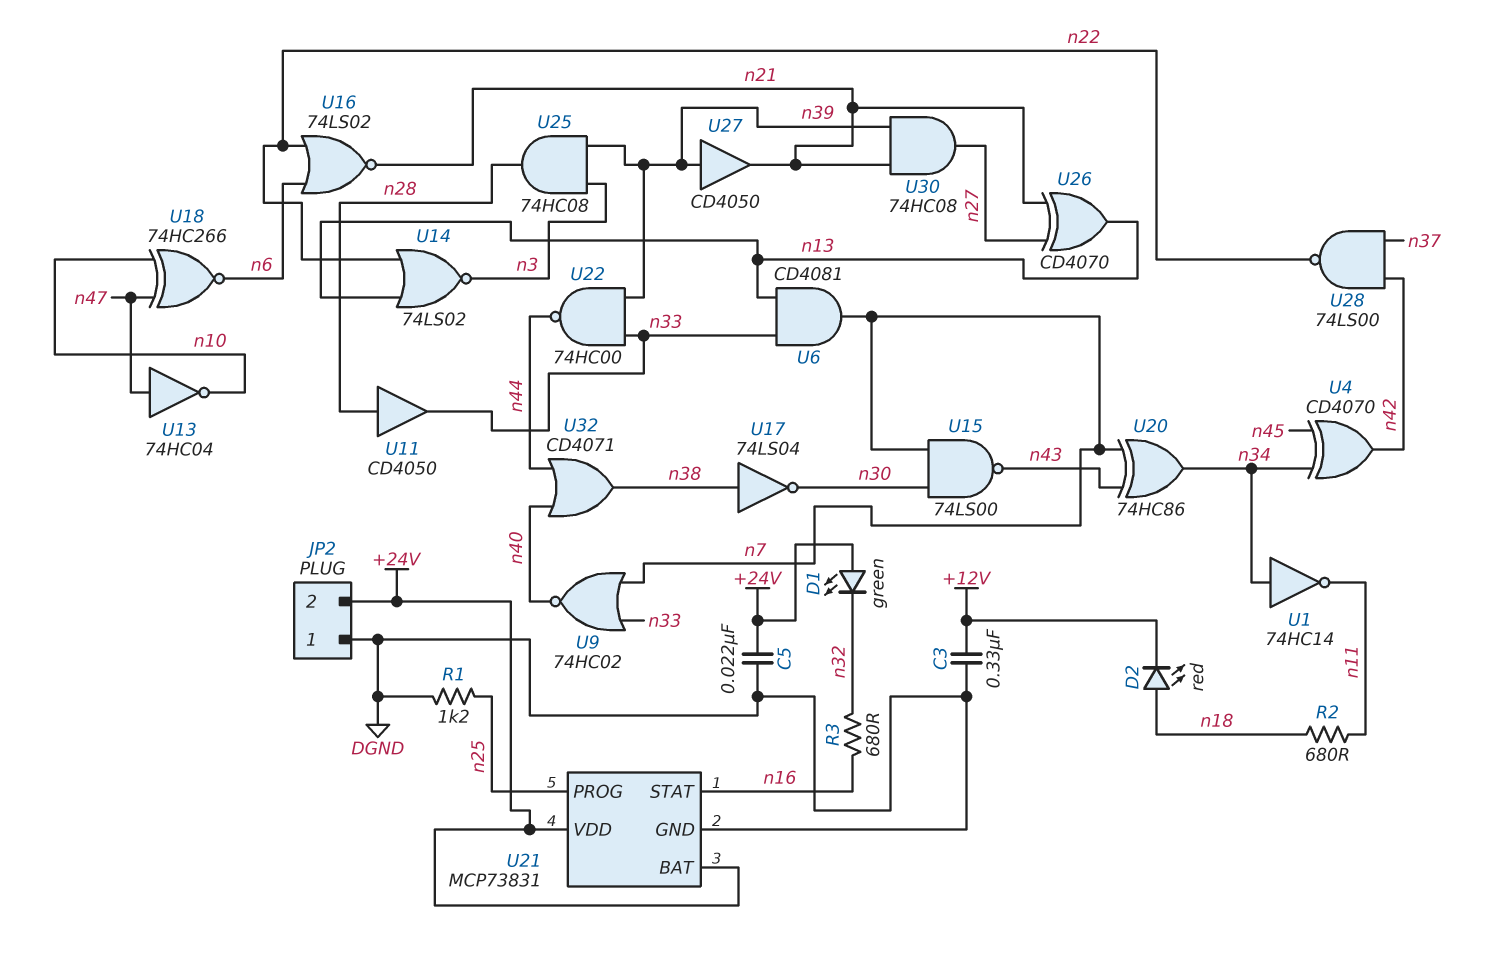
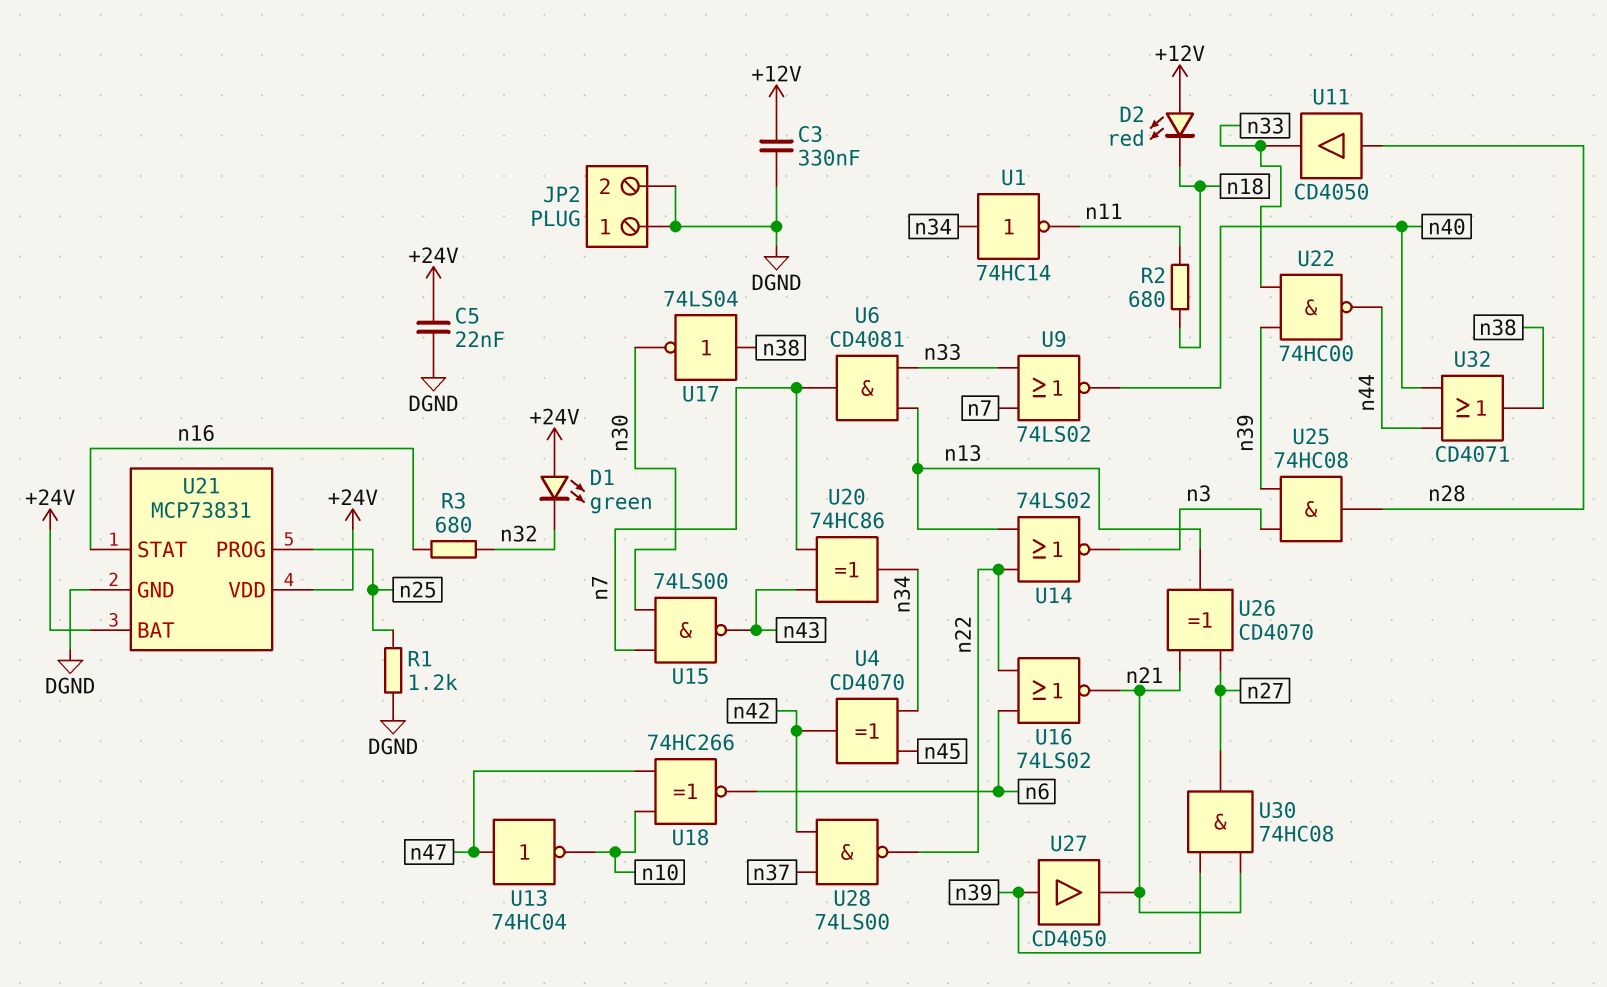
D2: LED red (A n18, K +12V) -> LED red (A +12V, K n18)
JP2 pin 2: +24V -> DGND
U9: NOR 74HC02 (in n7, in n33, out n40) -> NOR 74LS02 (in n7, in n33, out n40)

